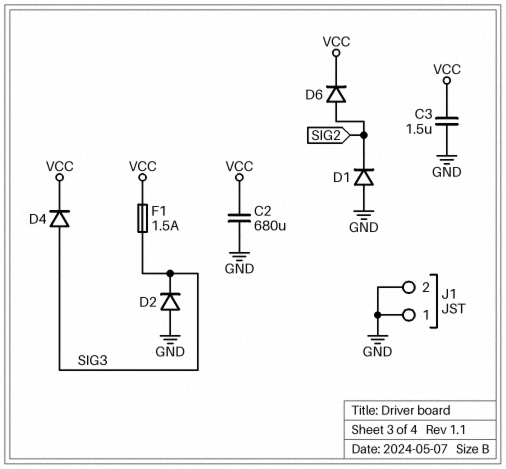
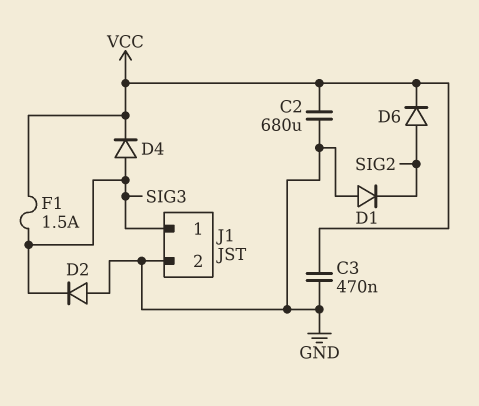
C3: 1.5uF (GND, VCC) -> 470nF (GND, VCC)
J1 pin 1: GND -> SIG3

